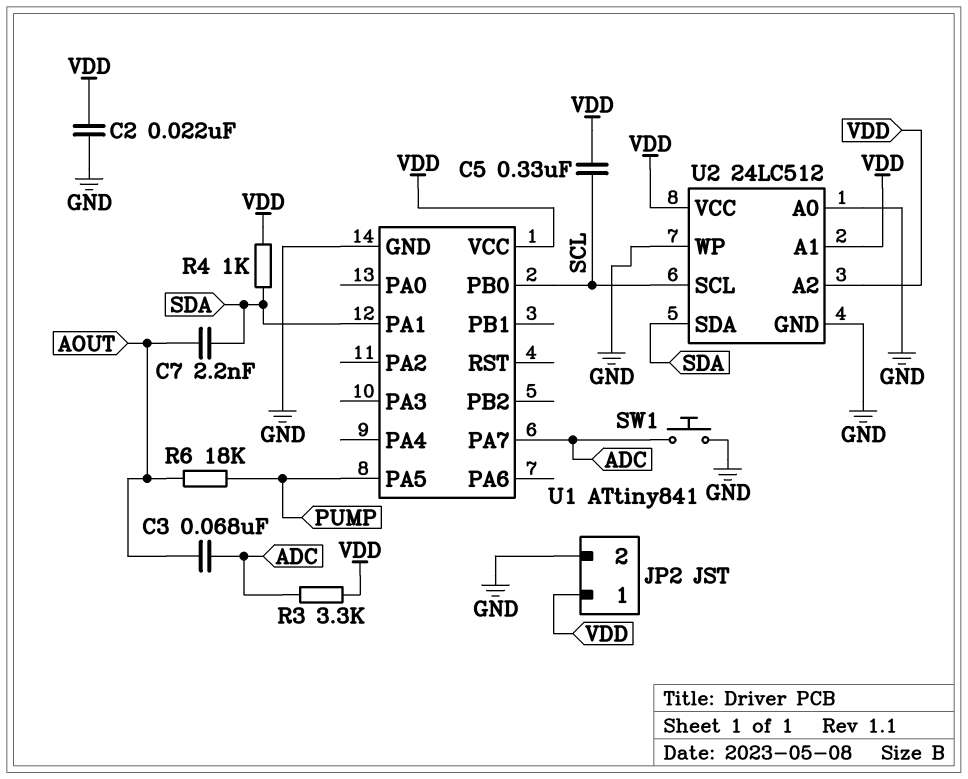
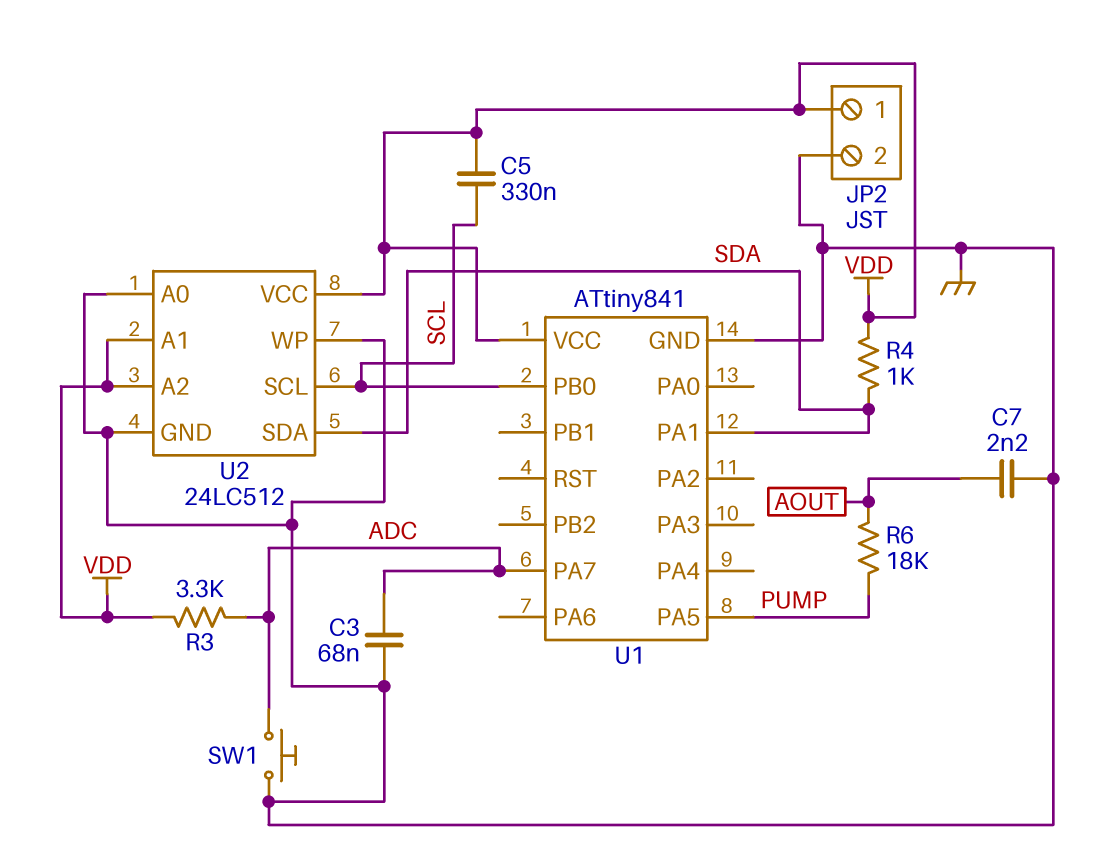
C2: 22nF (GND, VDD) -> none
C3: 68nF (ADC, AOUT) -> 68nF (ADC, GND)
C7: 2.2nF (AOUT, SDA) -> 2.2nF (AOUT, GND)

